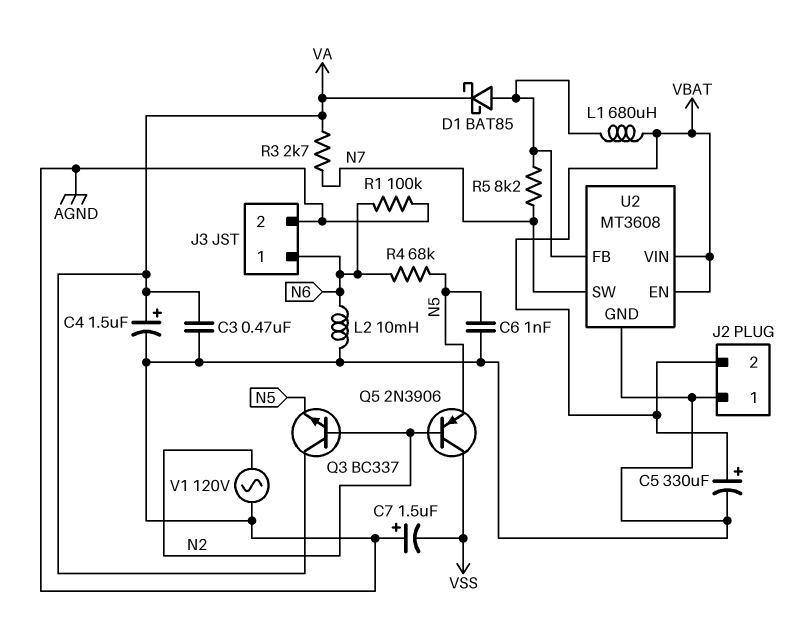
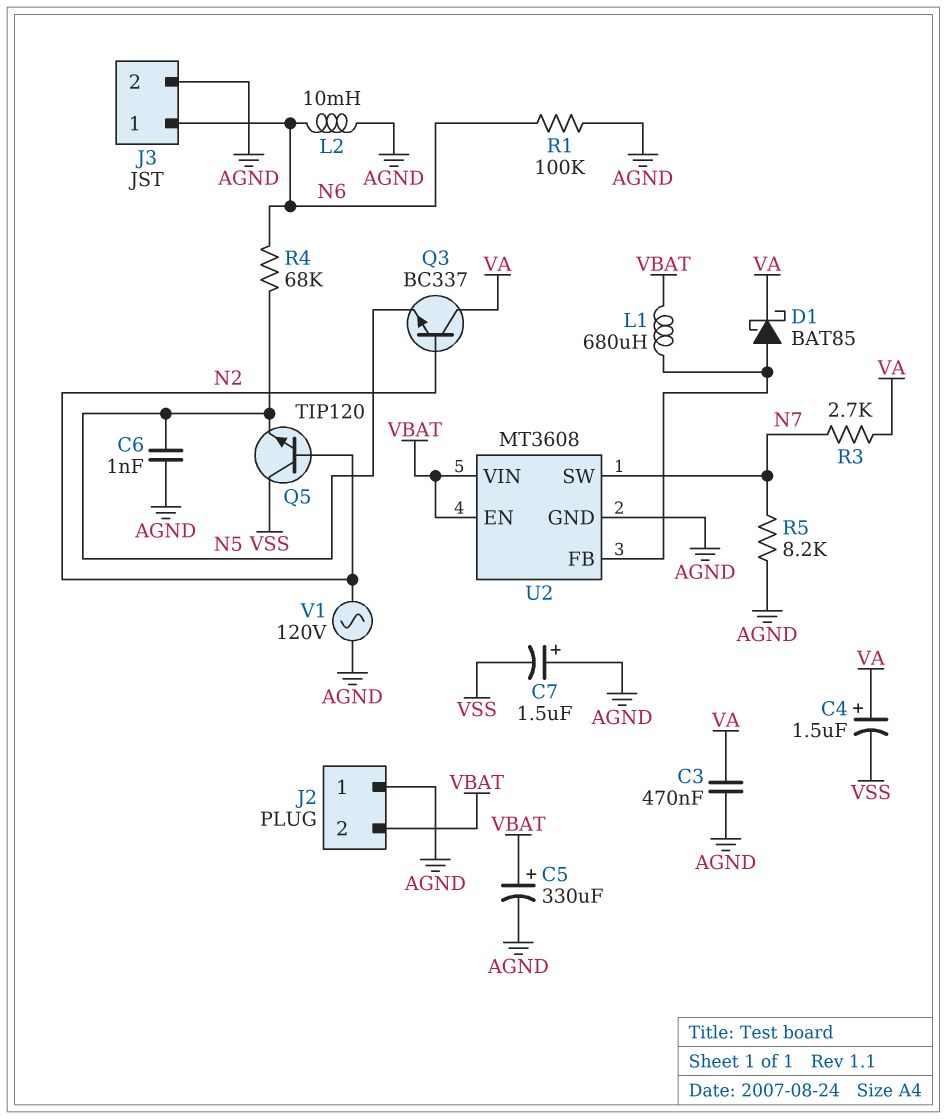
C4: 1.5uF (plus VA, minus AGND) -> 1.5uF (plus VA, minus VSS)
Q5: PNP 2N3906 (B N2, C VSS, E N5) -> NPN TIP120 (B N2, C VSS, E N5)
R5: 8.2k (N7, U2/FB) -> 8.2k (AGND, N7)

